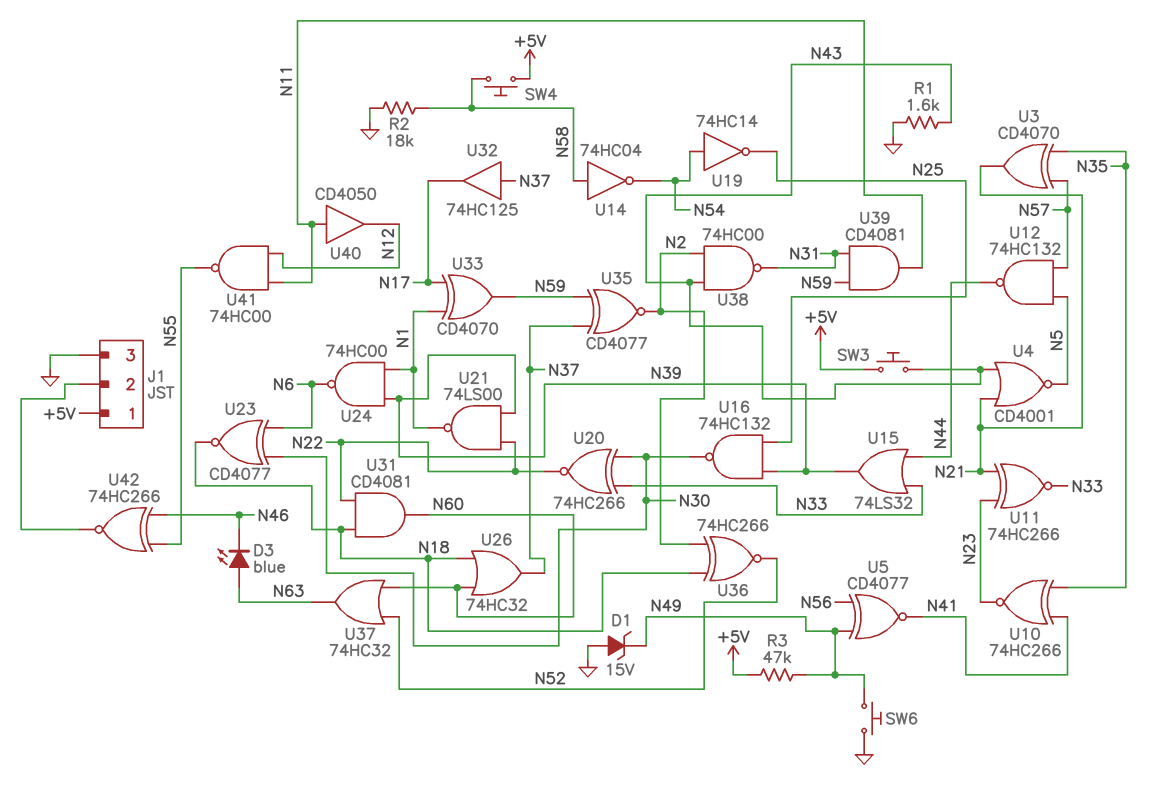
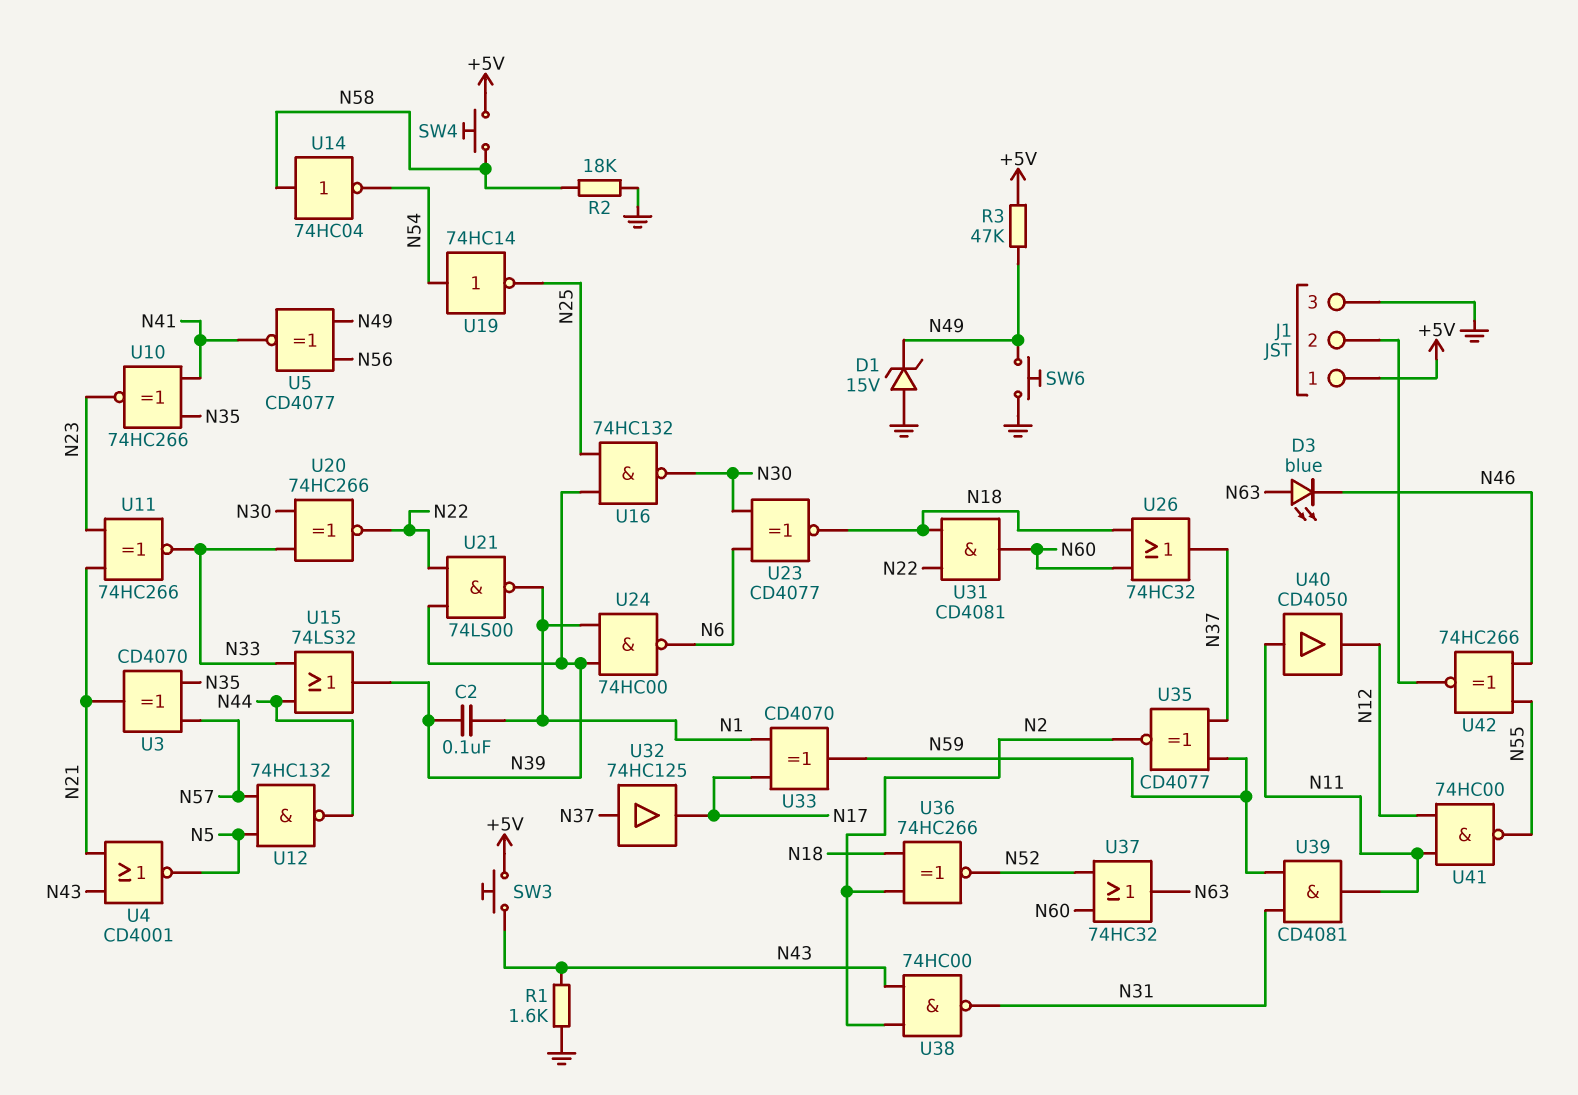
C2: none -> 100nF (N1, N39)

